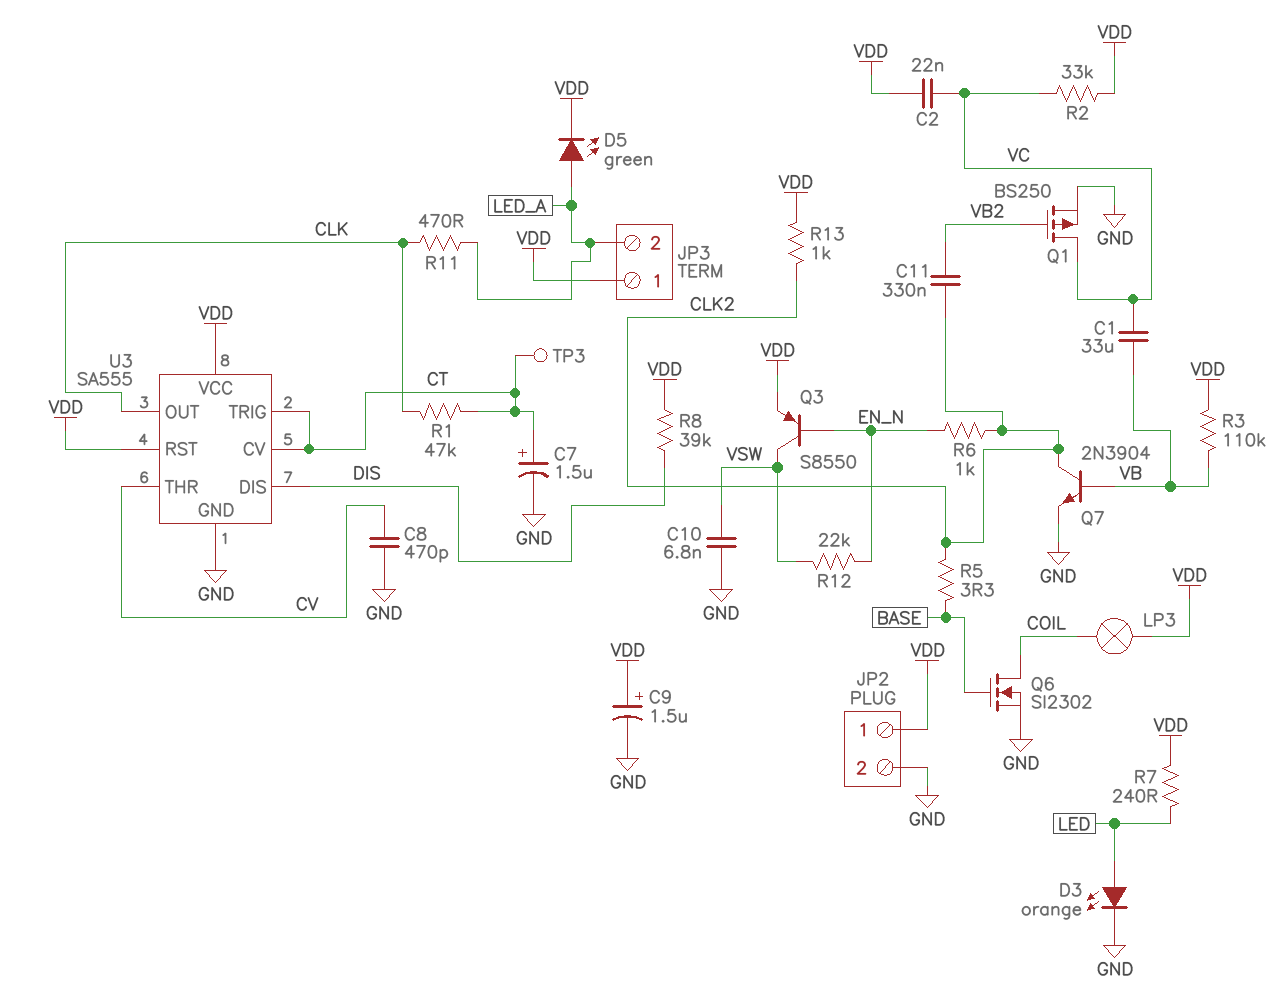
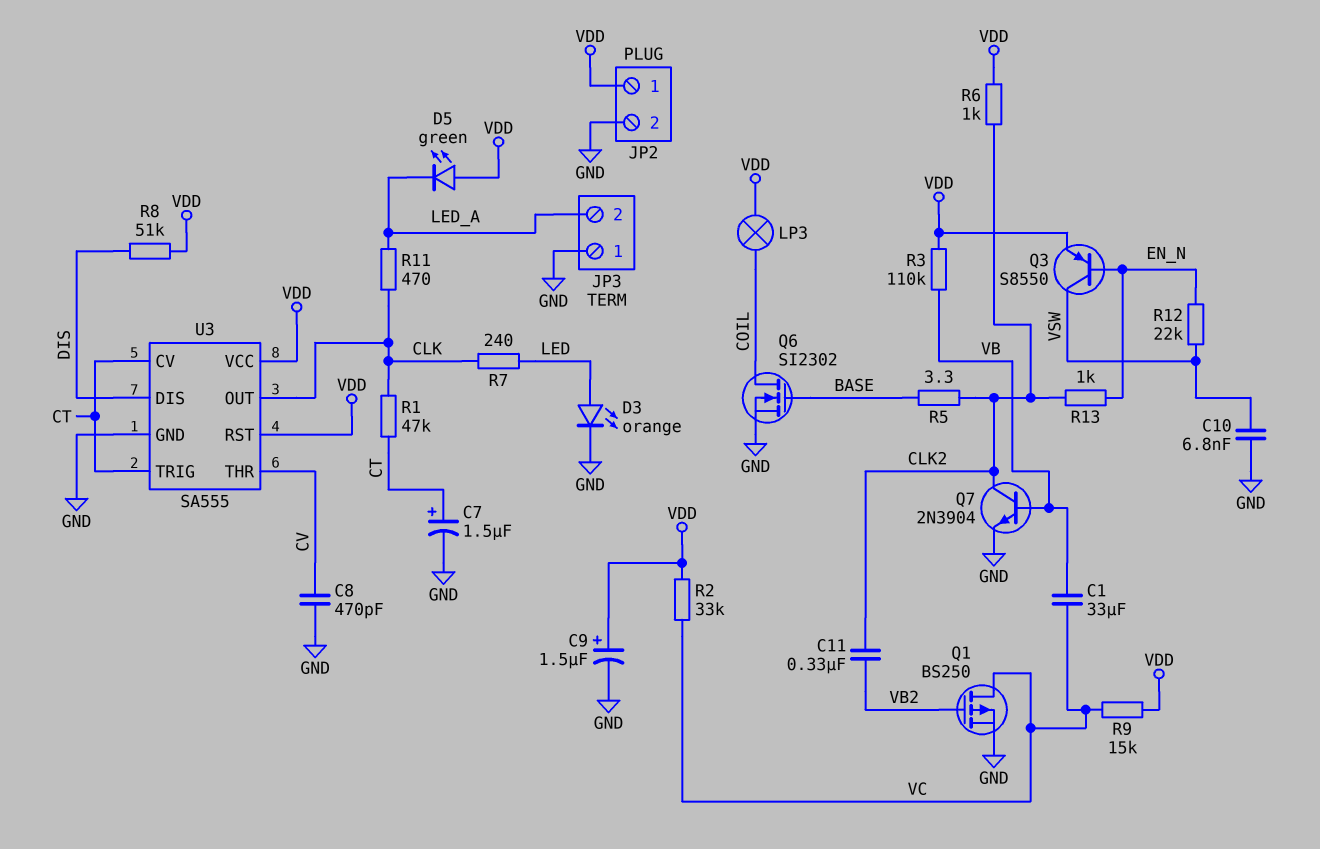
C2: 22nF (VC, VDD) -> none
D5: LED green (A LED_A, K VDD) -> LED green (A VDD, K LED_A)
JP3 pin 1: VDD -> GND
R6: 1k (CLK2, EN_N) -> 1k (CLK2, VDD)
R7: 240 (LED, VDD) -> 240 (CLK, LED)
R8: 39k (DIS, VDD) -> 51k (DIS, VDD)
R9: none -> 15k (VC, VDD)
R13: 1k (CLK2, VDD) -> 1k (CLK2, EN_N)
TP3: test point (CT) -> none

